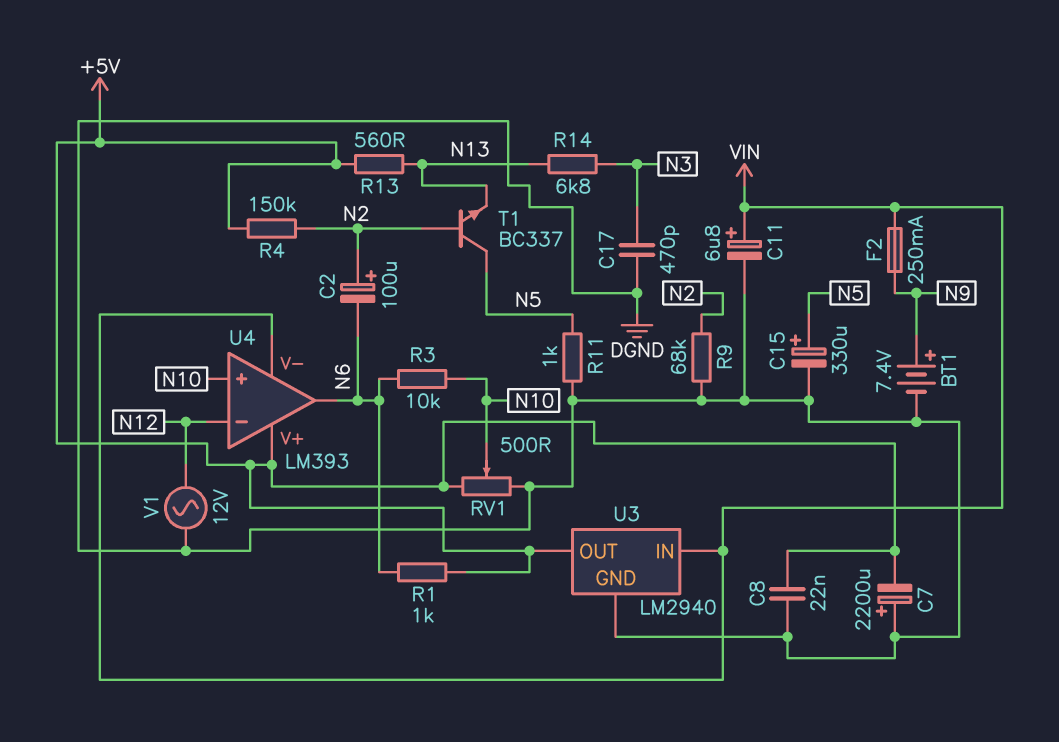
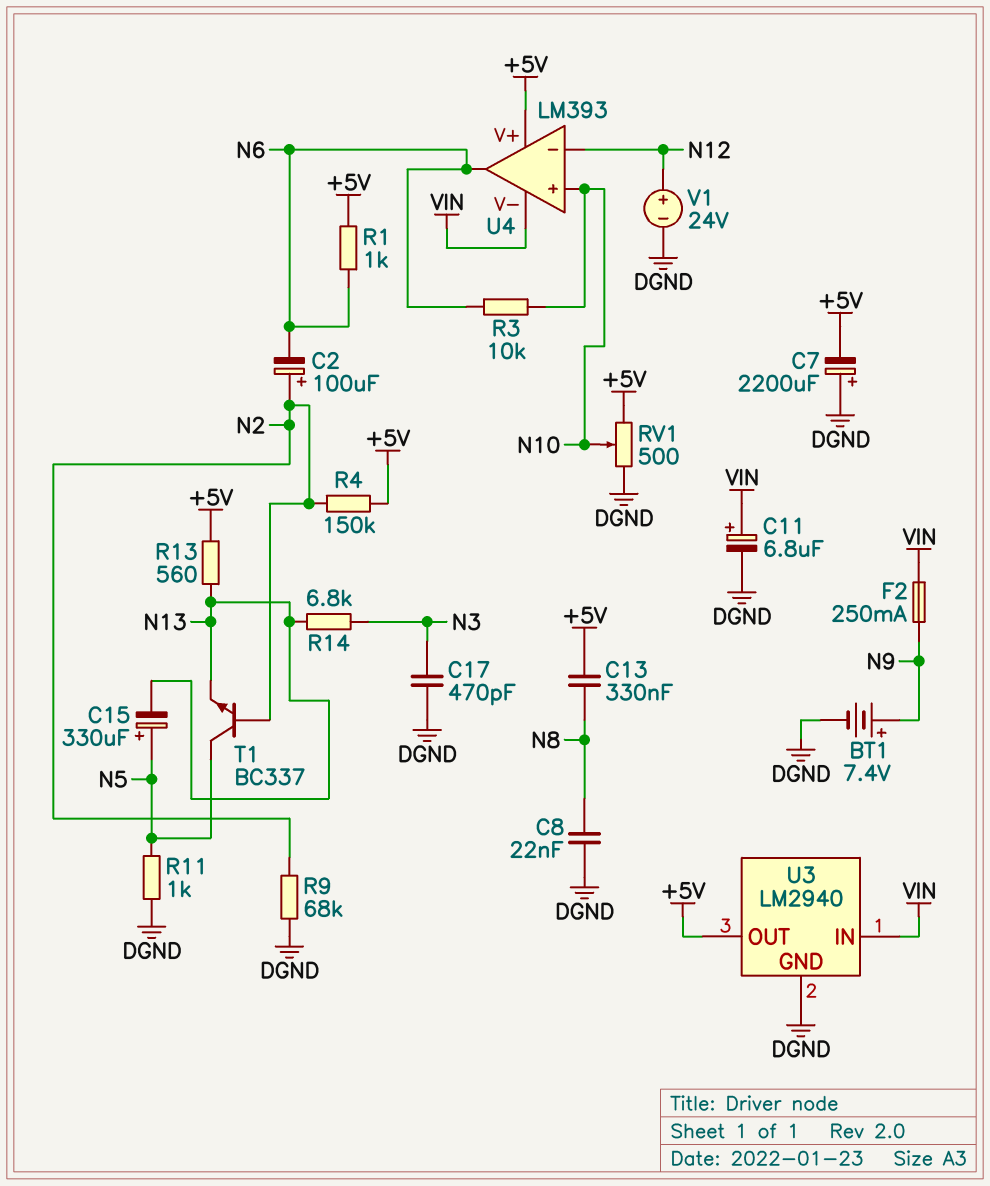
C8: 22nF (+5V, DGND) -> 22nF (DGND, N8)
C13: none -> 330nF (+5V, N8)
C15: 330uF (plus N5, minus DGND) -> 330uF (plus N5, minus N13)
V1: AC 12V (DGND, N12) -> 24V (plus N12, minus DGND)

